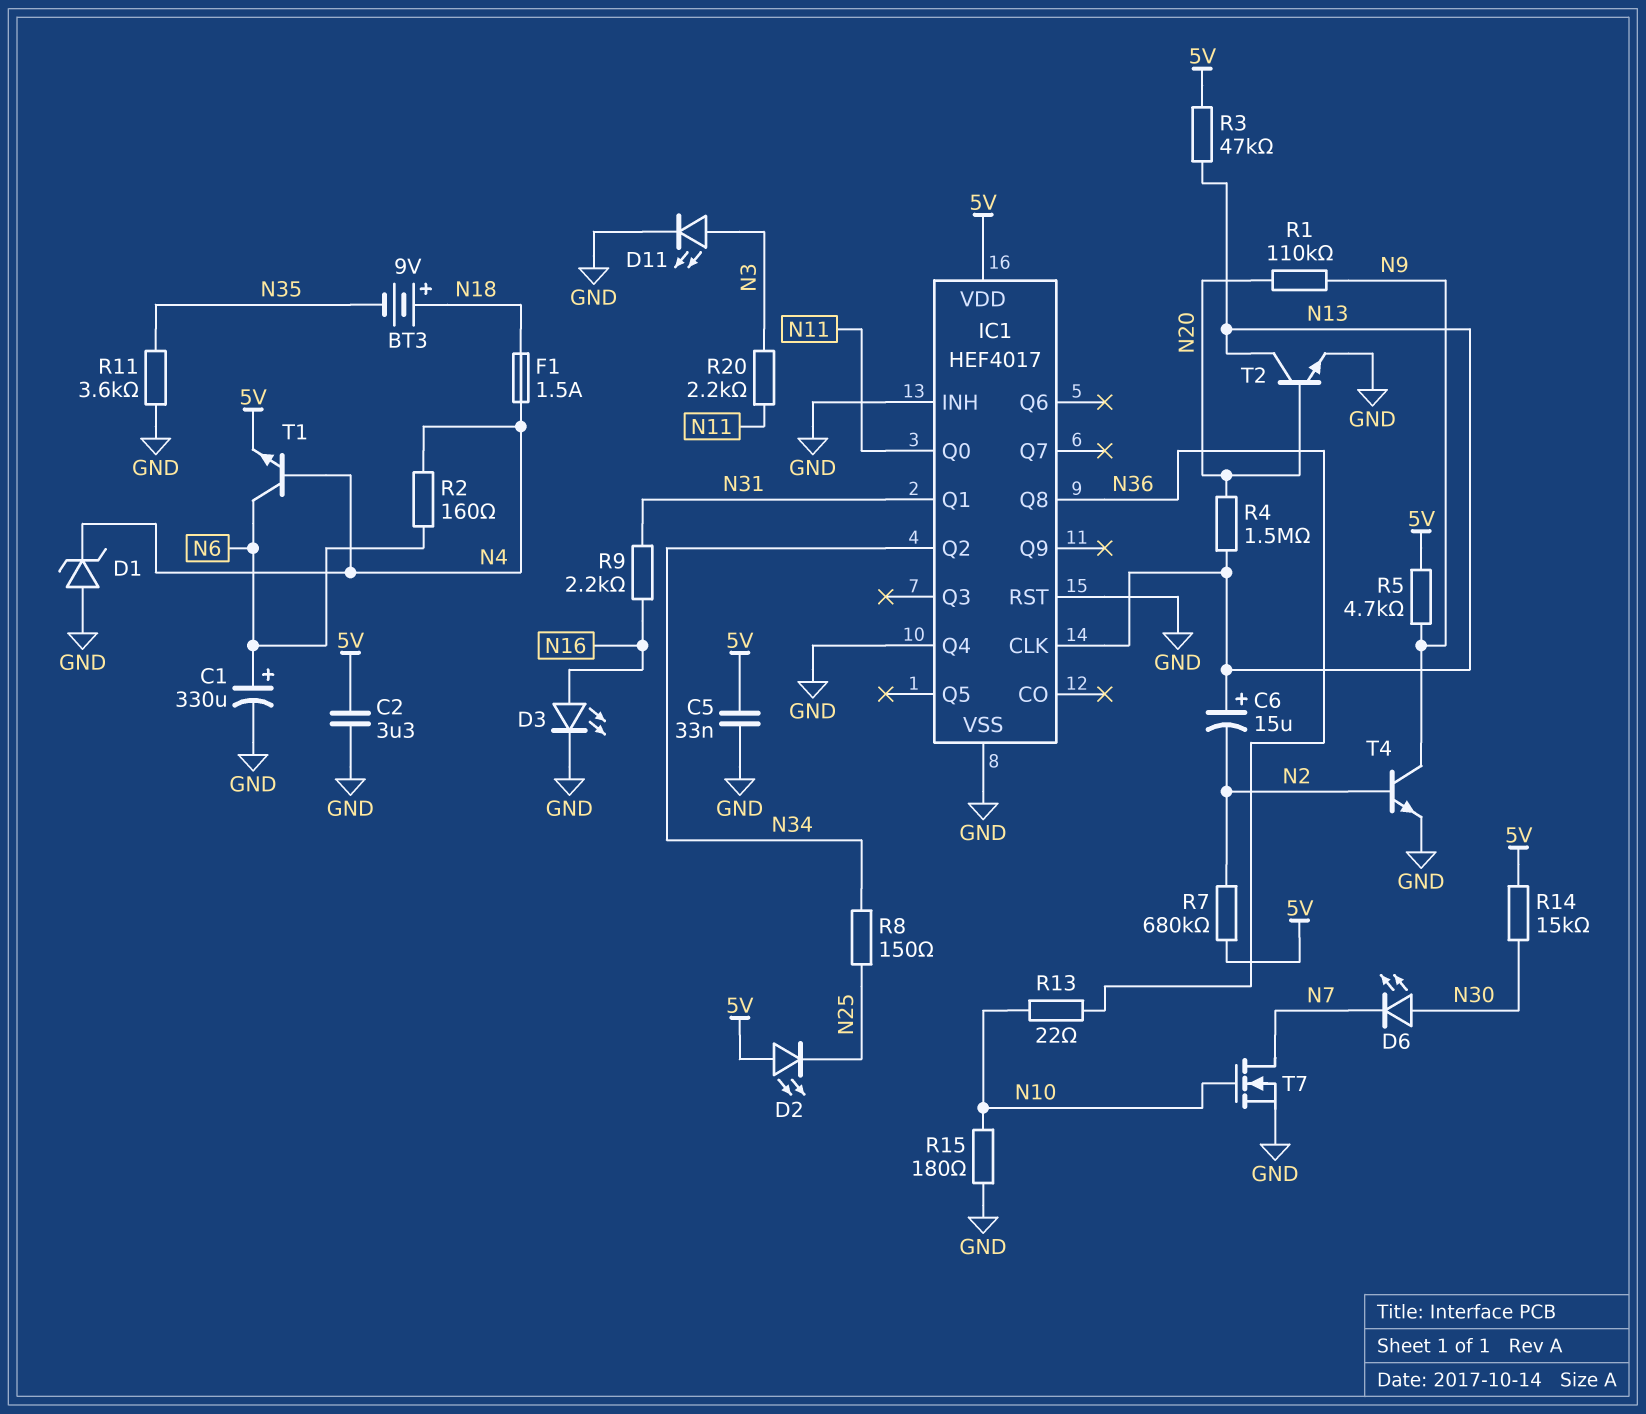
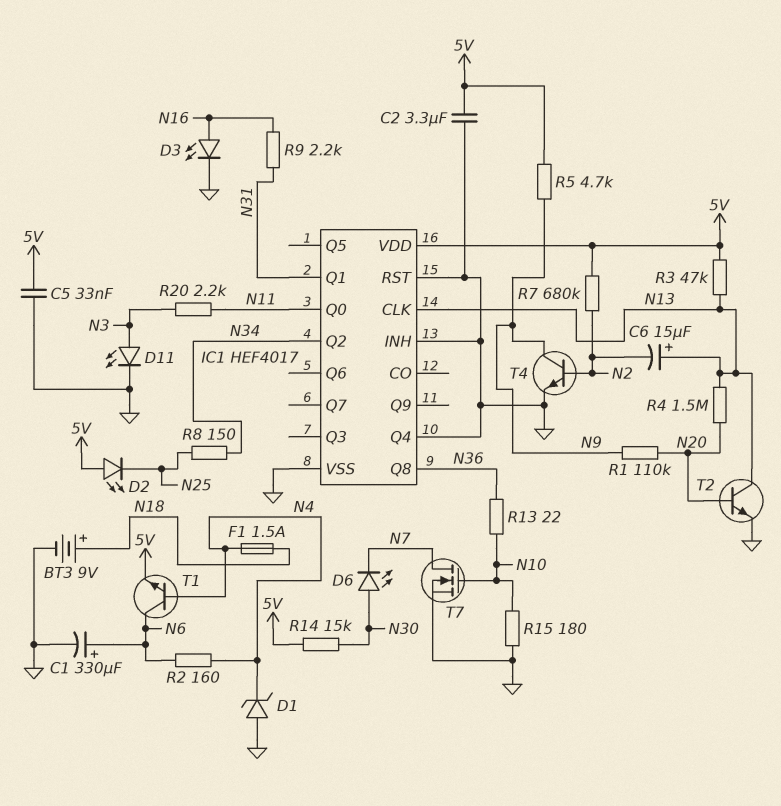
BT3: 9V (plus N18, minus N35) -> 9V (plus N18, minus GND)
R11: 3.6k (GND, N35) -> none

